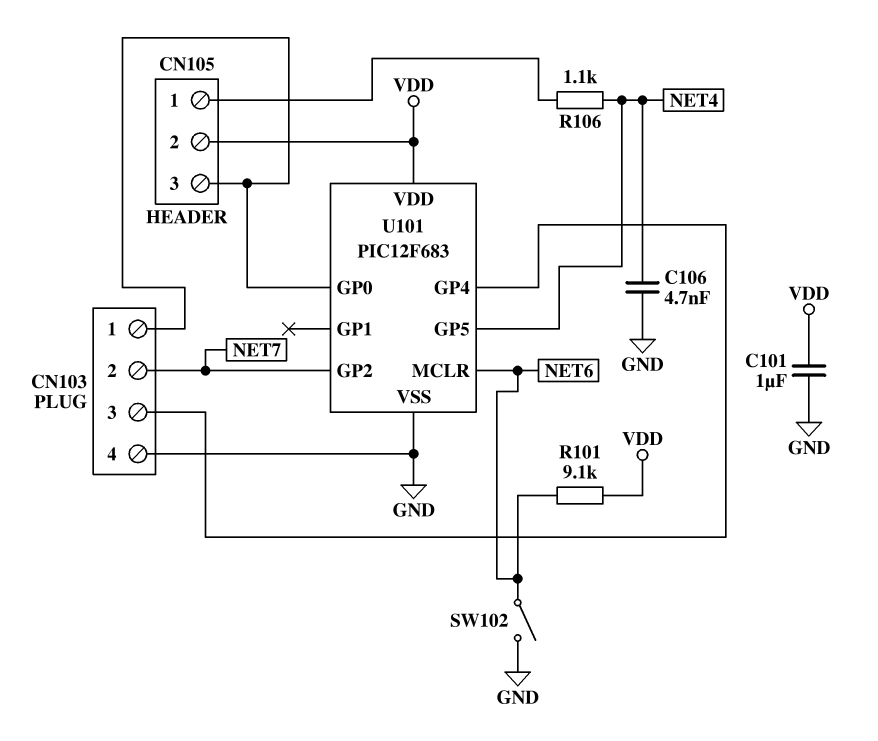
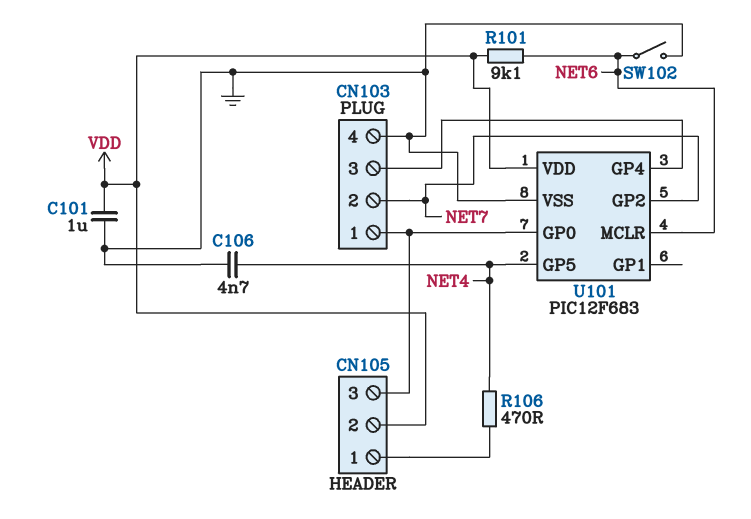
R106: 1.1k (CN105/1, NET4) -> 470 (CN105/1, NET4)

